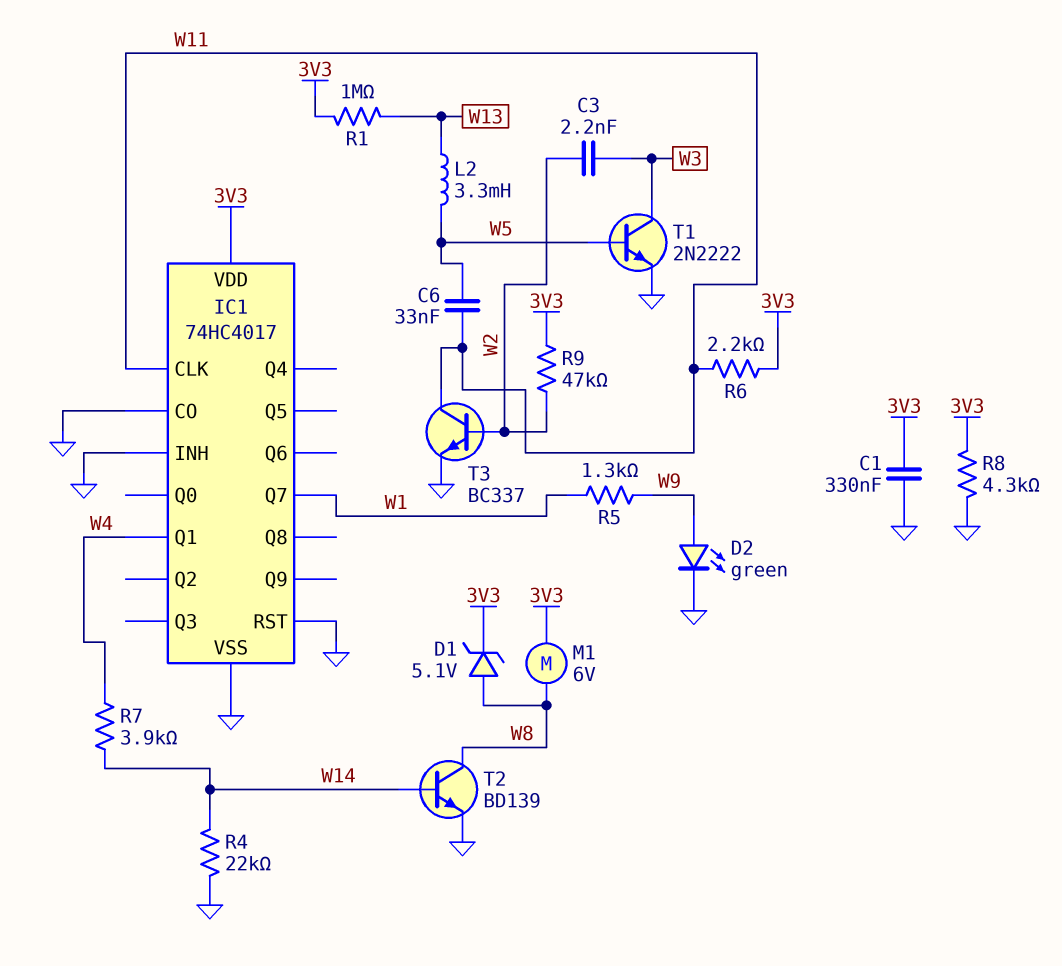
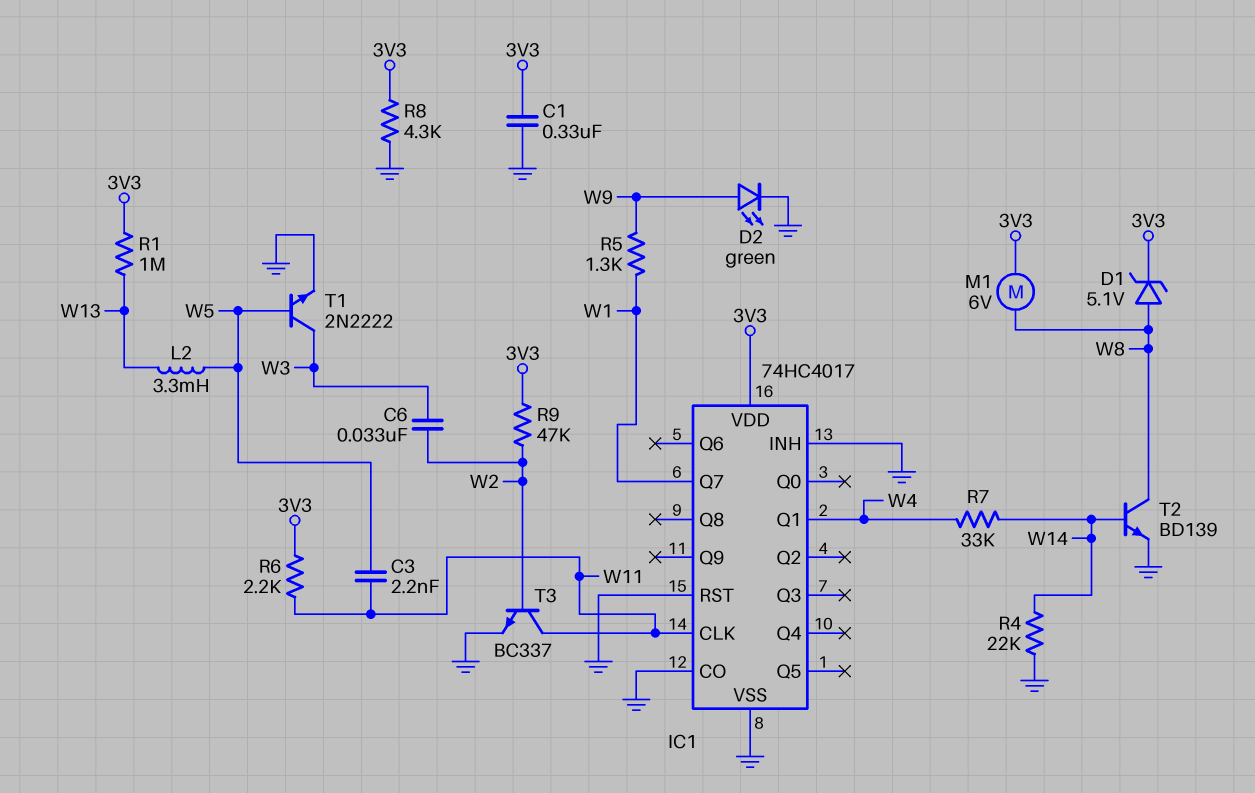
C3: 2.2nF (W2, W3) -> 2.2nF (W5, W11)
C6: 33nF (W5, W11) -> 33nF (W2, W3)
R7: 3.9k (W4, W14) -> 33k (W4, W14)

